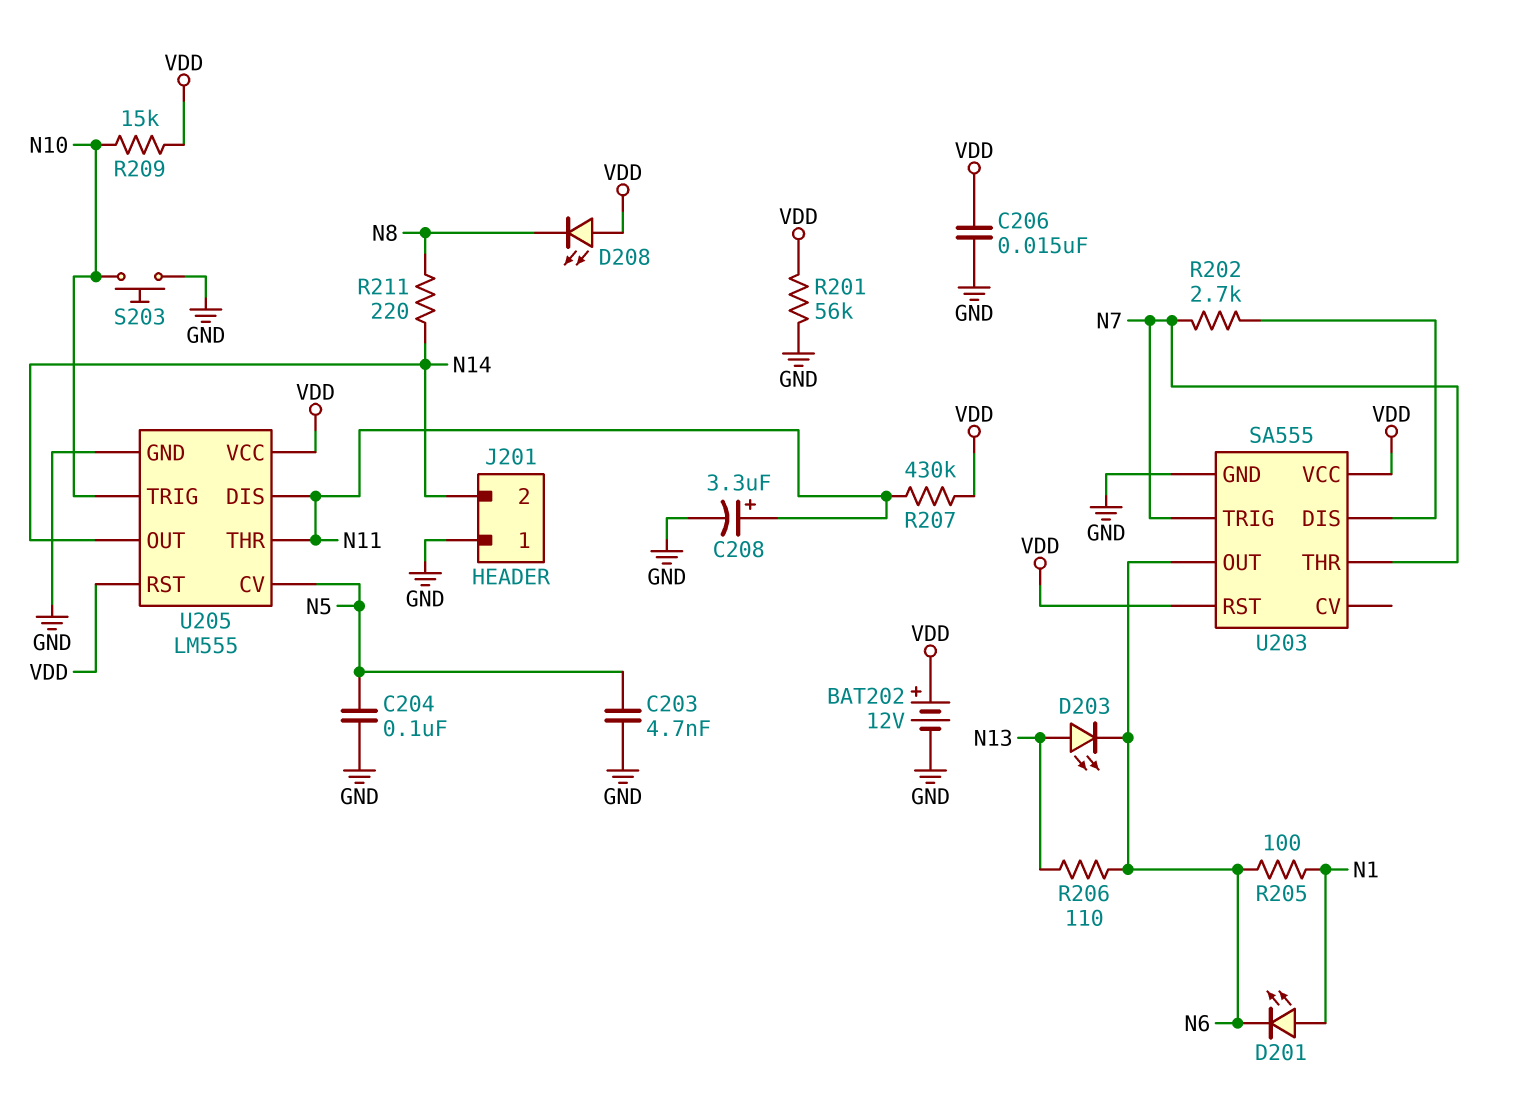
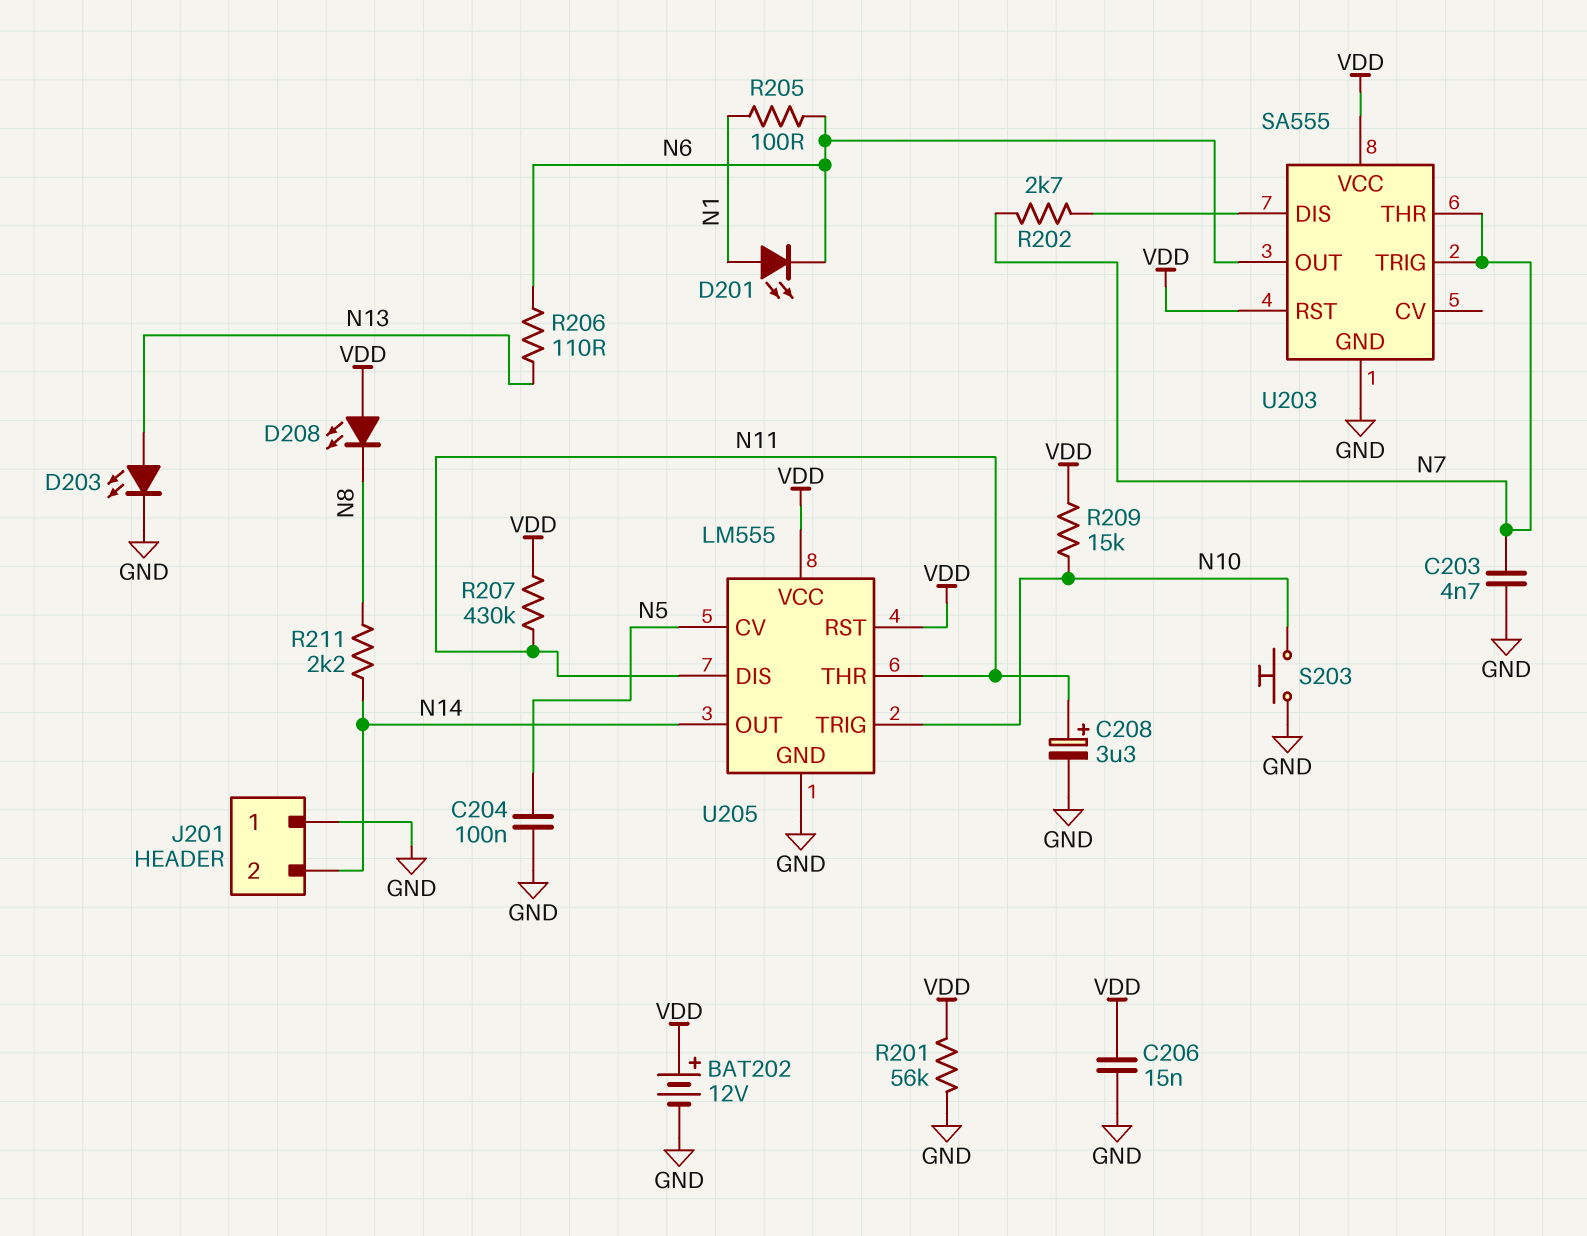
C203: 4.7nF (GND, N5) -> 4.7nF (GND, N7)
D203: LED (A N13, K N6) -> LED (A N13, K GND)
R211: 220 (N8, N14) -> 2.2k (N8, N14)

